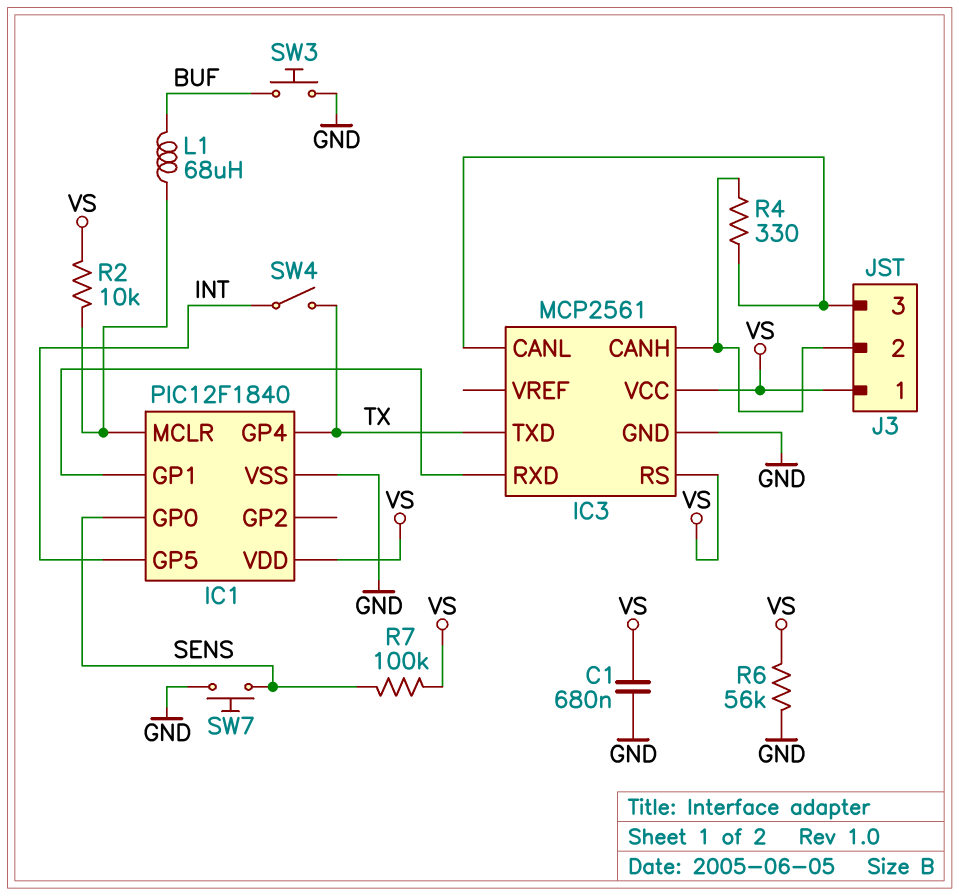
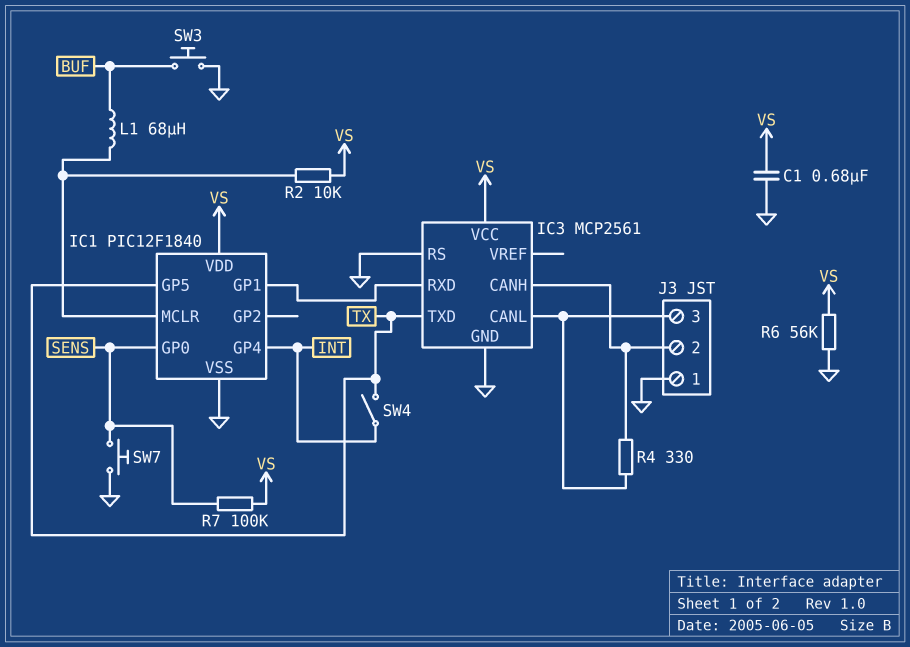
IC1 pin GP4: TX -> INT
IC1 pin GP5: INT -> TX
IC3 pin RS: VS -> GND
J3 pin 1: VS -> GND

